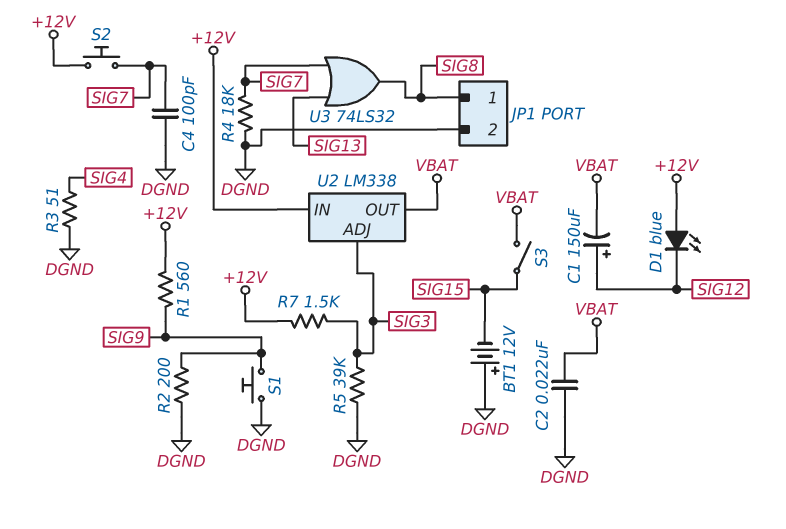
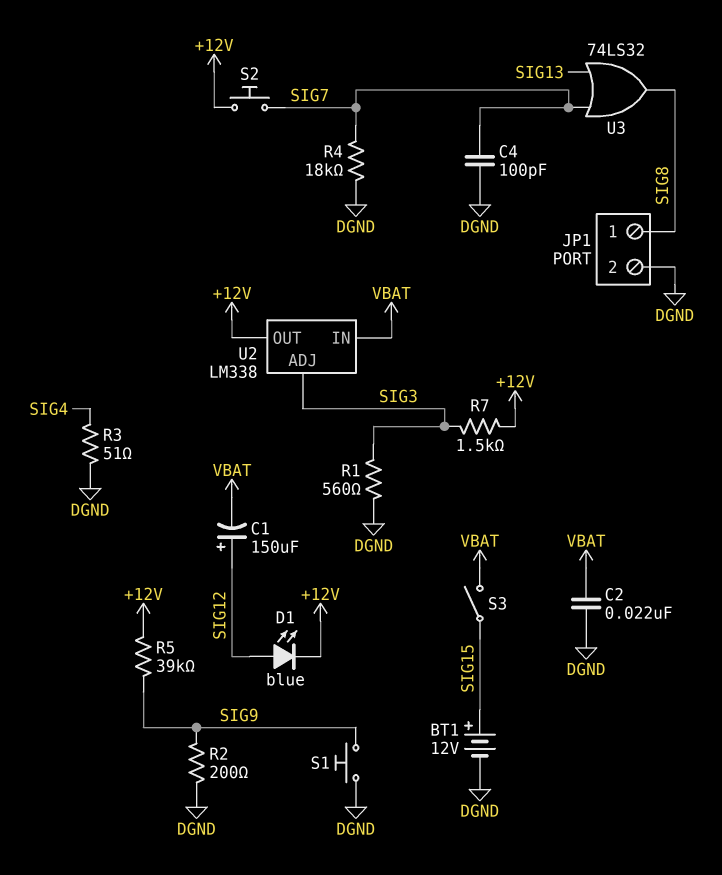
BT1: 12V (plus DGND, minus SIG15) -> 12V (plus SIG15, minus DGND)
D1: LED blue (A +12V, K SIG12) -> LED blue (A SIG12, K +12V)
R1: 560 (+12V, SIG9) -> 560 (DGND, SIG3)
R5: 39k (DGND, SIG3) -> 39k (+12V, SIG9)
U2 pin IN: +12V -> VBAT
U2 pin OUT: VBAT -> +12V

